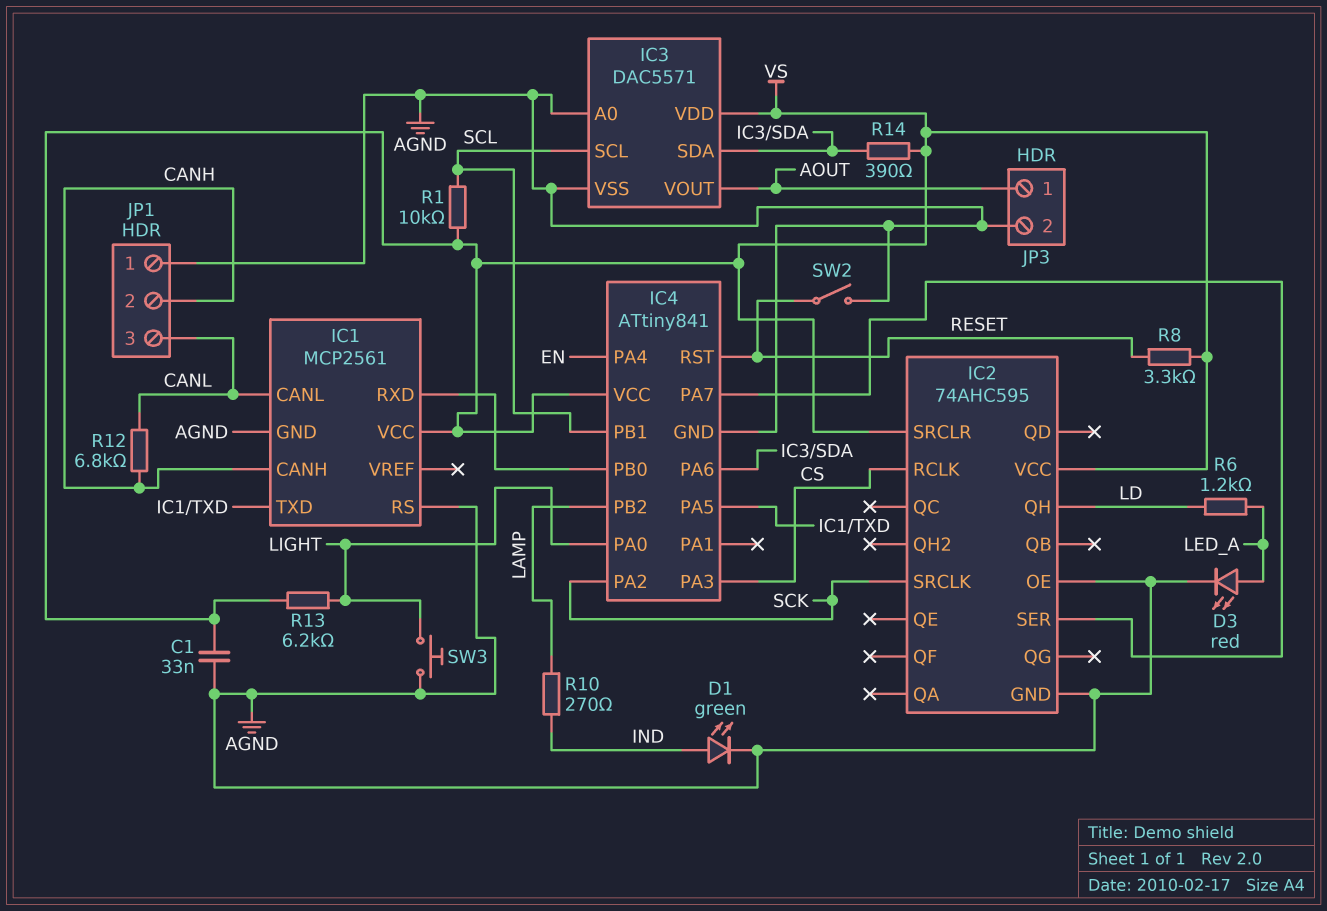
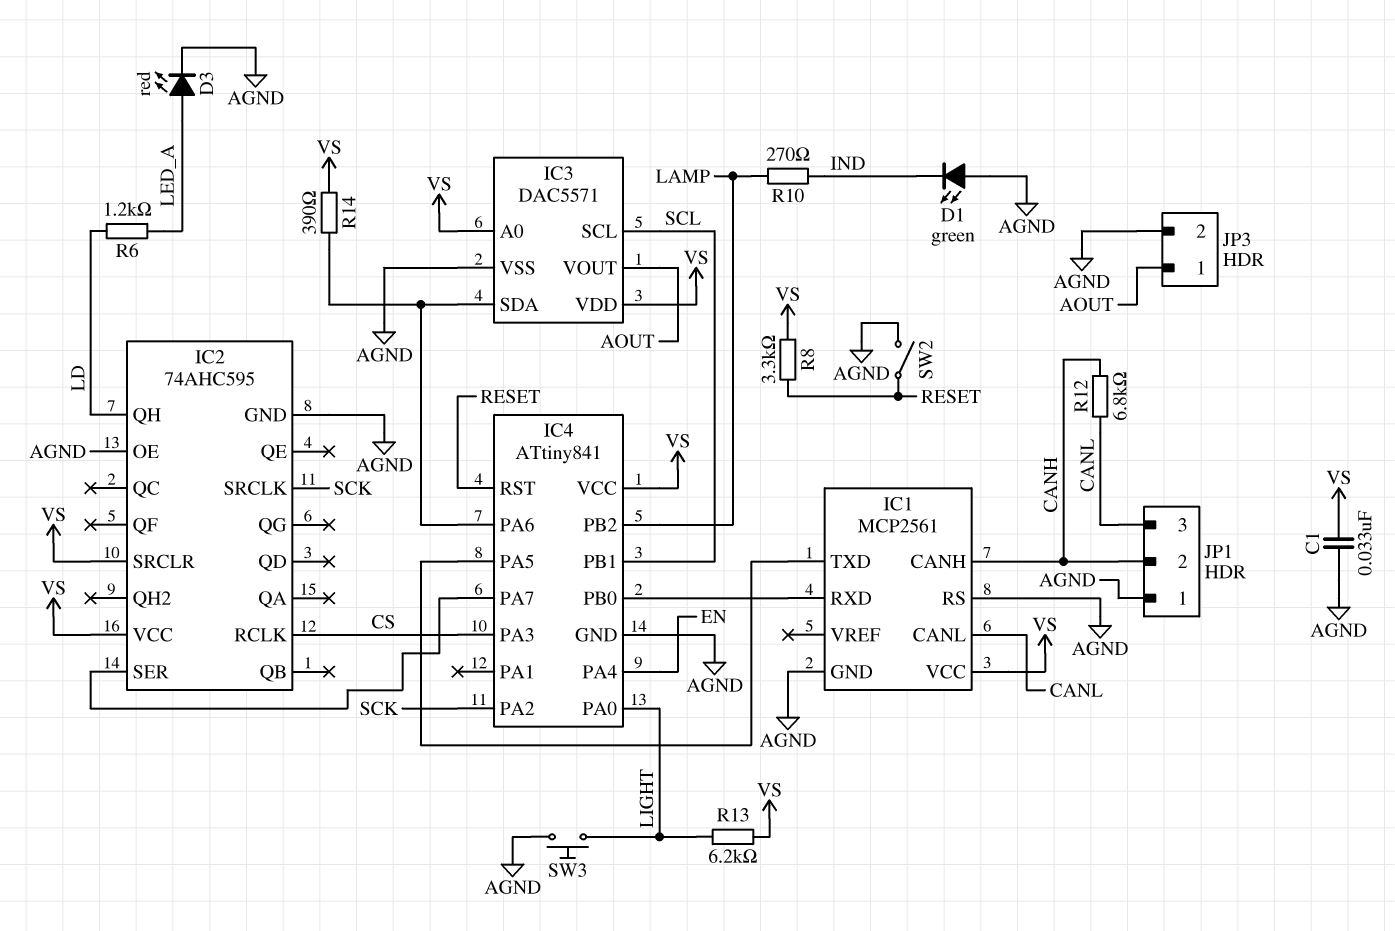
D1: LED green (A IND, K AGND) -> LED green (A AGND, K IND)
IC3 pin A0: AGND -> VS
R1: 10k (SCL, VS) -> none

